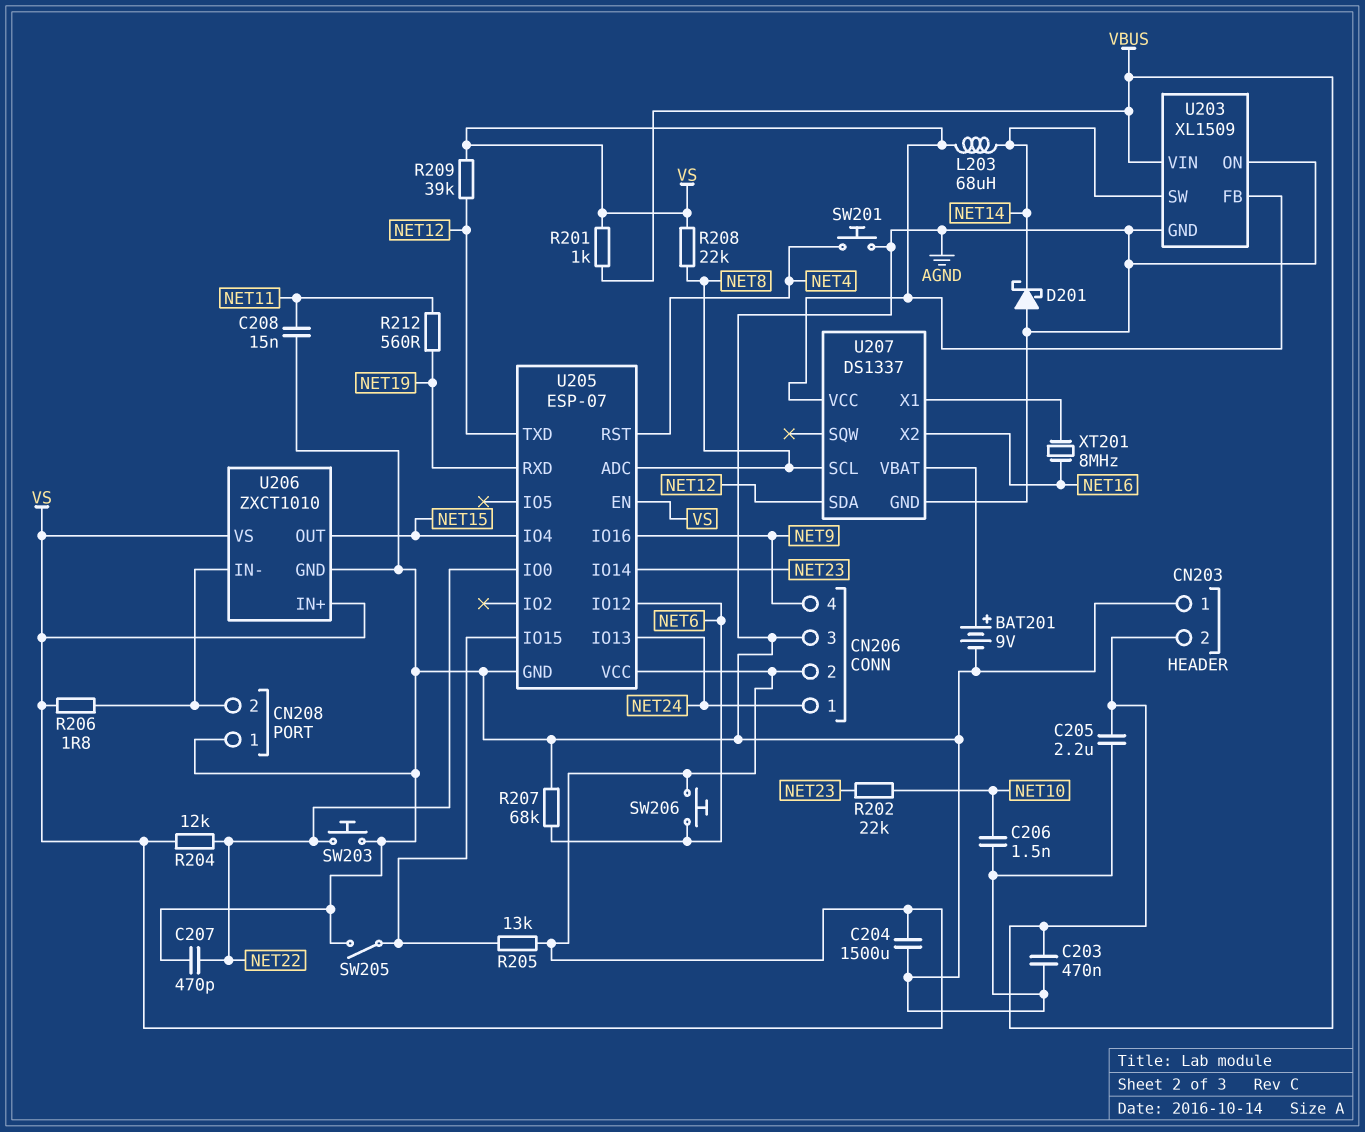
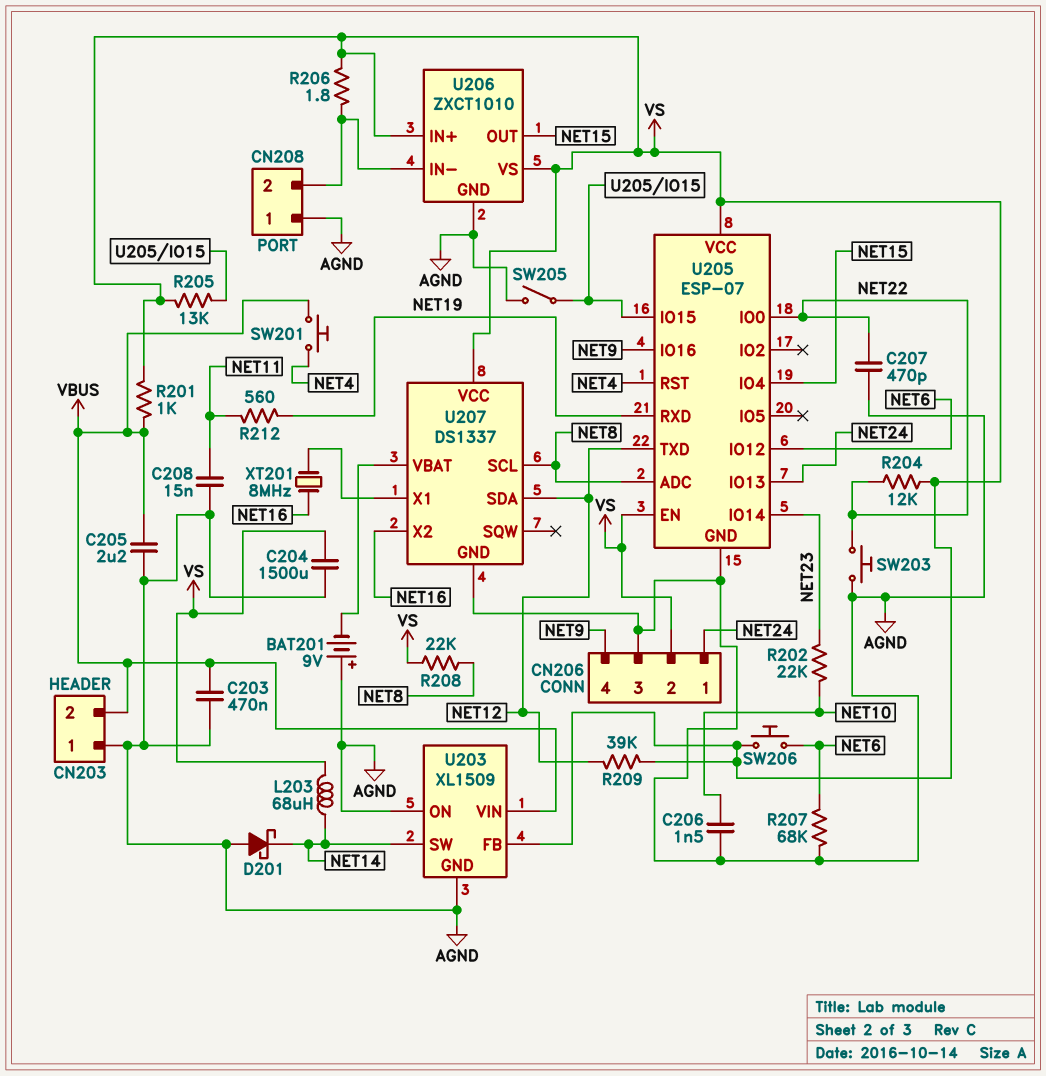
BAT201: 9V (plus U207/VBAT, minus AGND) -> 9V (plus AGND, minus U207/VBAT)
SW201: button (AGND, NET4) -> button (NET4, VBUS)

